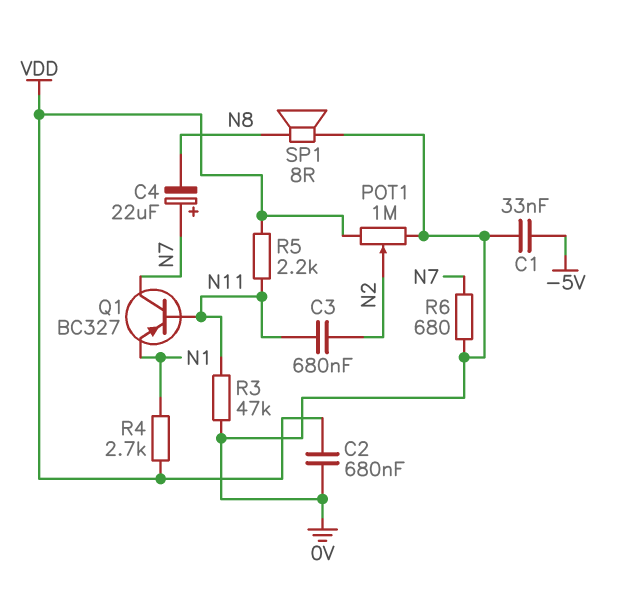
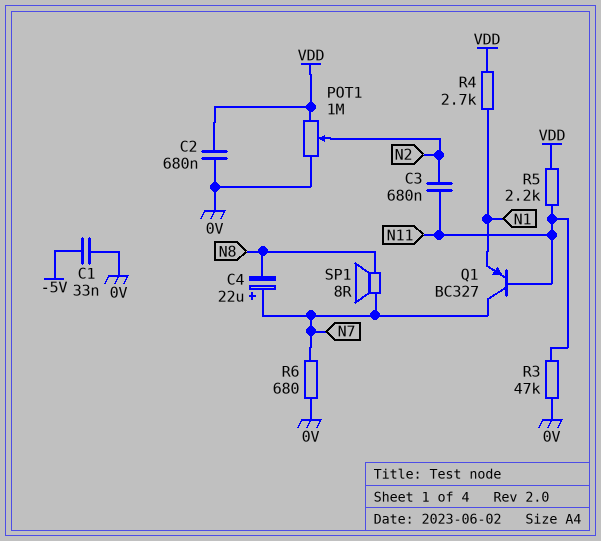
SP1: speaker 8R (0V, N8) -> speaker 8R (N7, N8)

